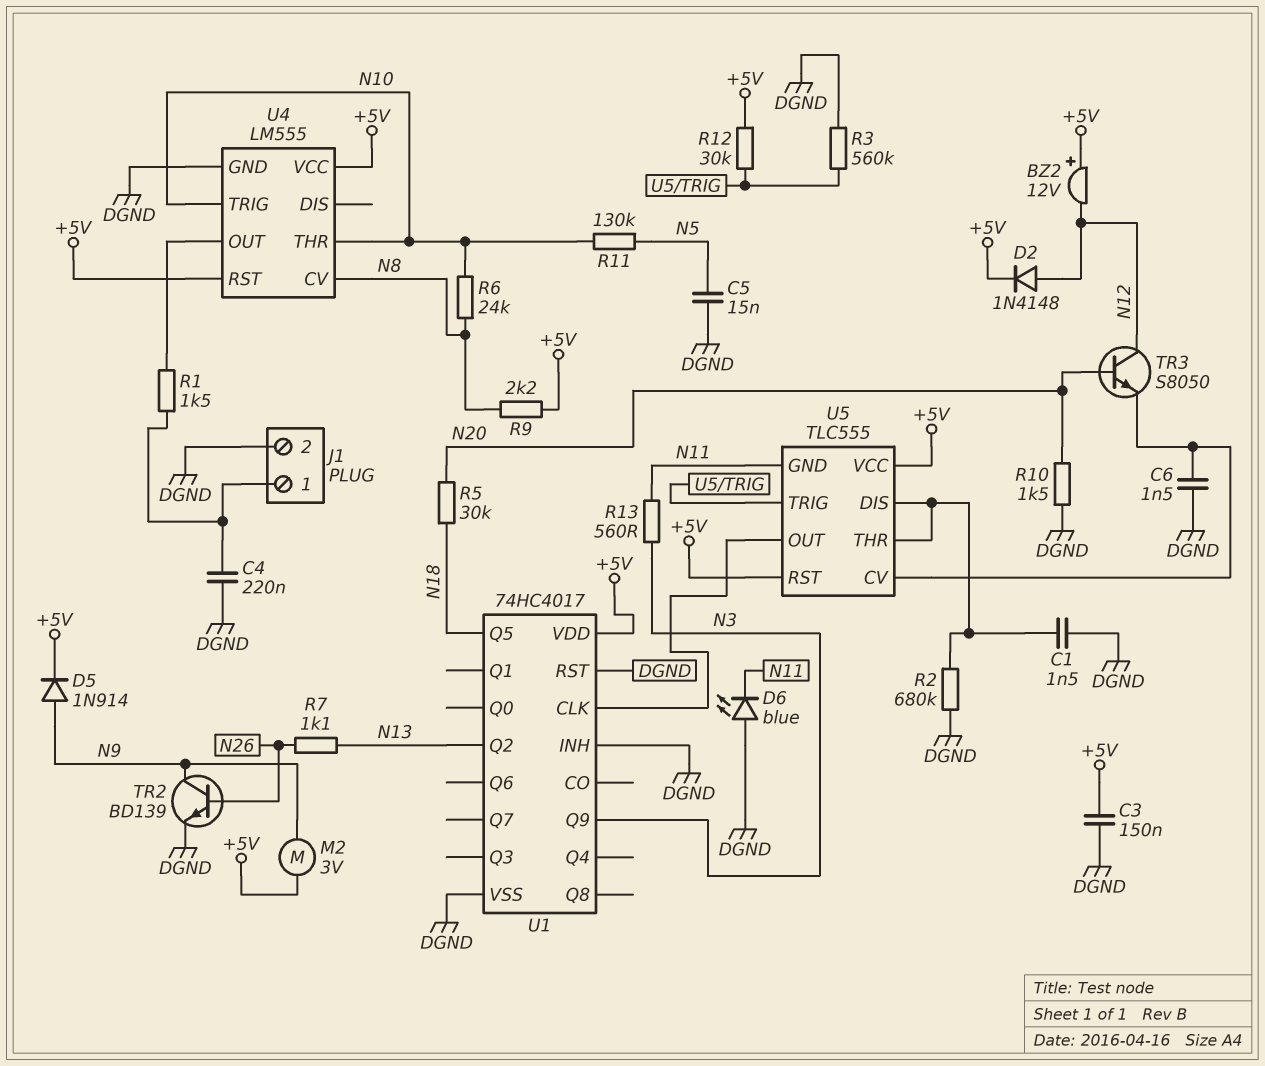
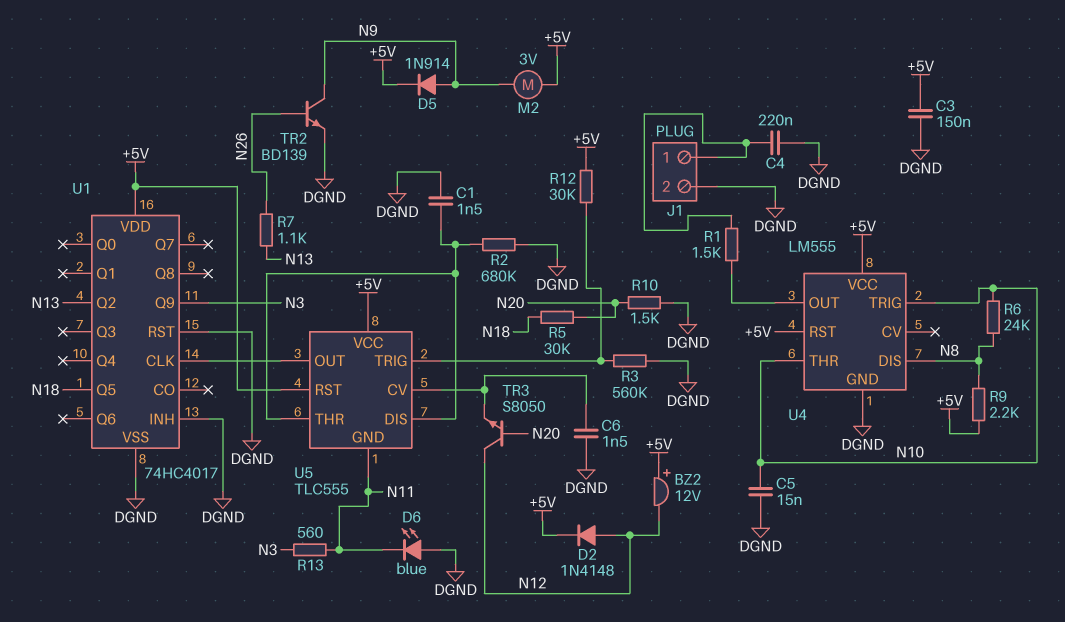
C5: 15nF (DGND, N5) -> 15nF (DGND, N10)
R11: 130k (N5, N10) -> none
U4 pin CV: N8 -> none
U4 pin DIS: none -> N8

